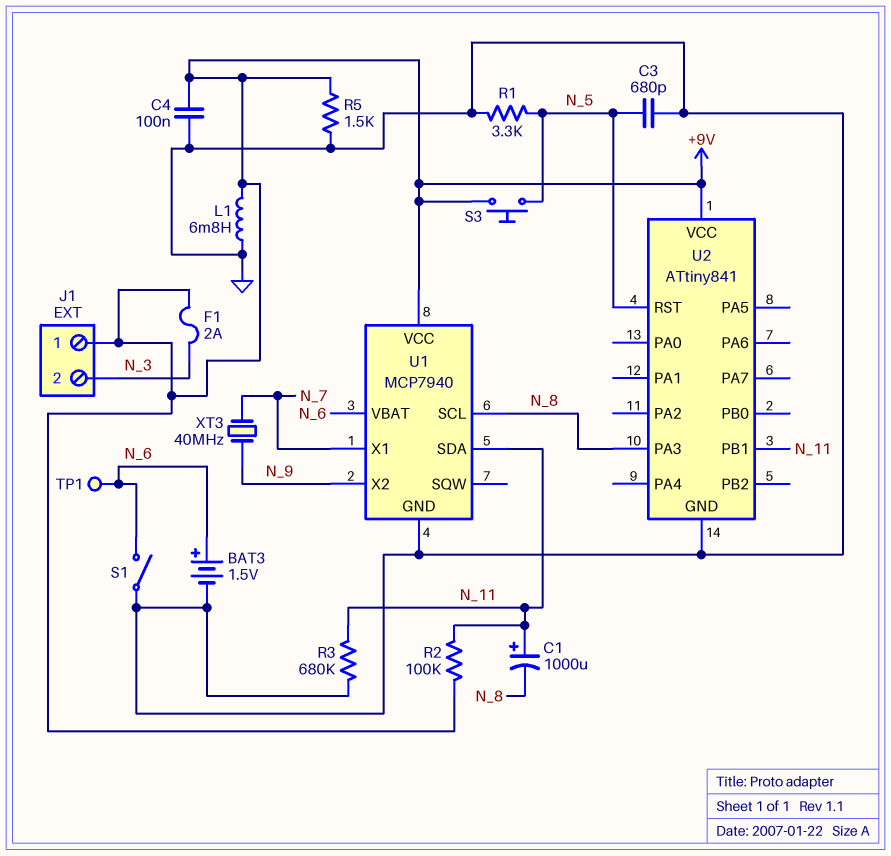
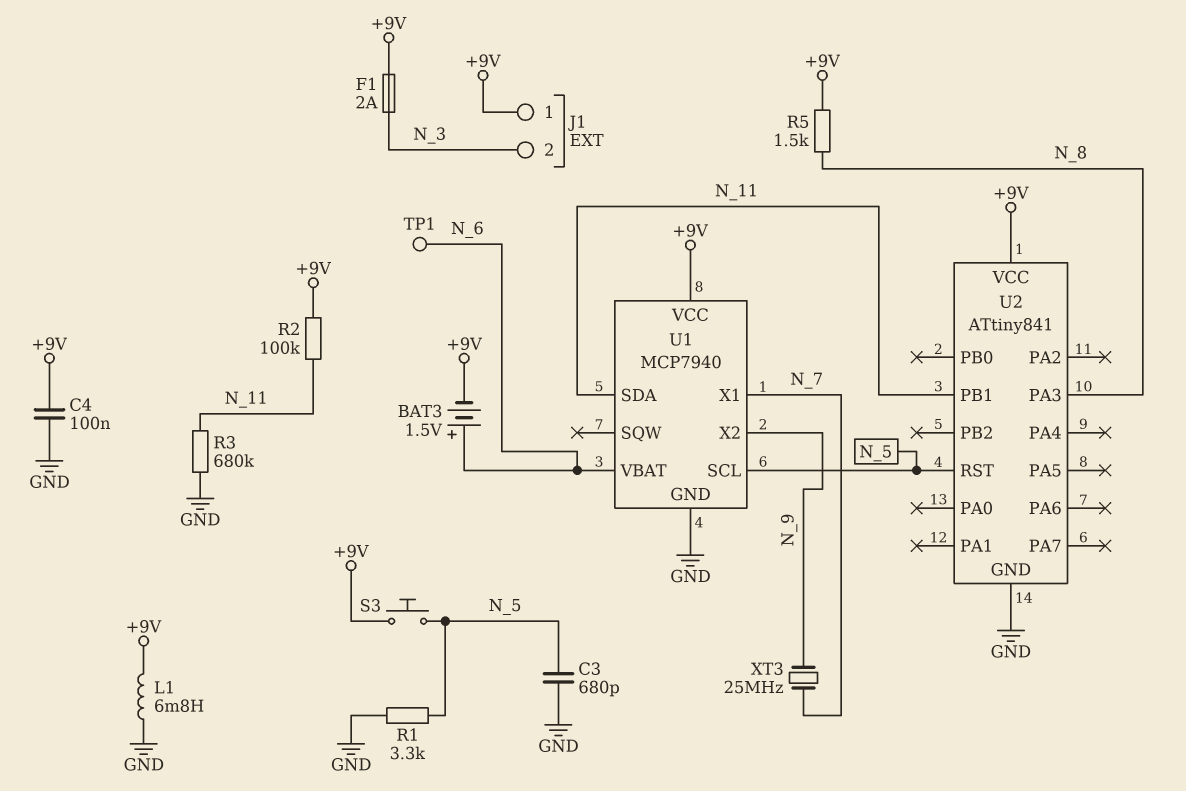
BAT3: 1.5V (plus N_6, minus GND) -> 1.5V (plus N_6, minus +9V)
C1: 1000uF (plus N_11, minus N_8) -> none
R5: 1.5k (+9V, GND) -> 1.5k (+9V, N_8)
S1: switch (GND, N_6) -> none
U1 pin SCL: N_8 -> N_5
XT3: 40MHz (N_7, N_9) -> 25MHz (N_7, N_9)

